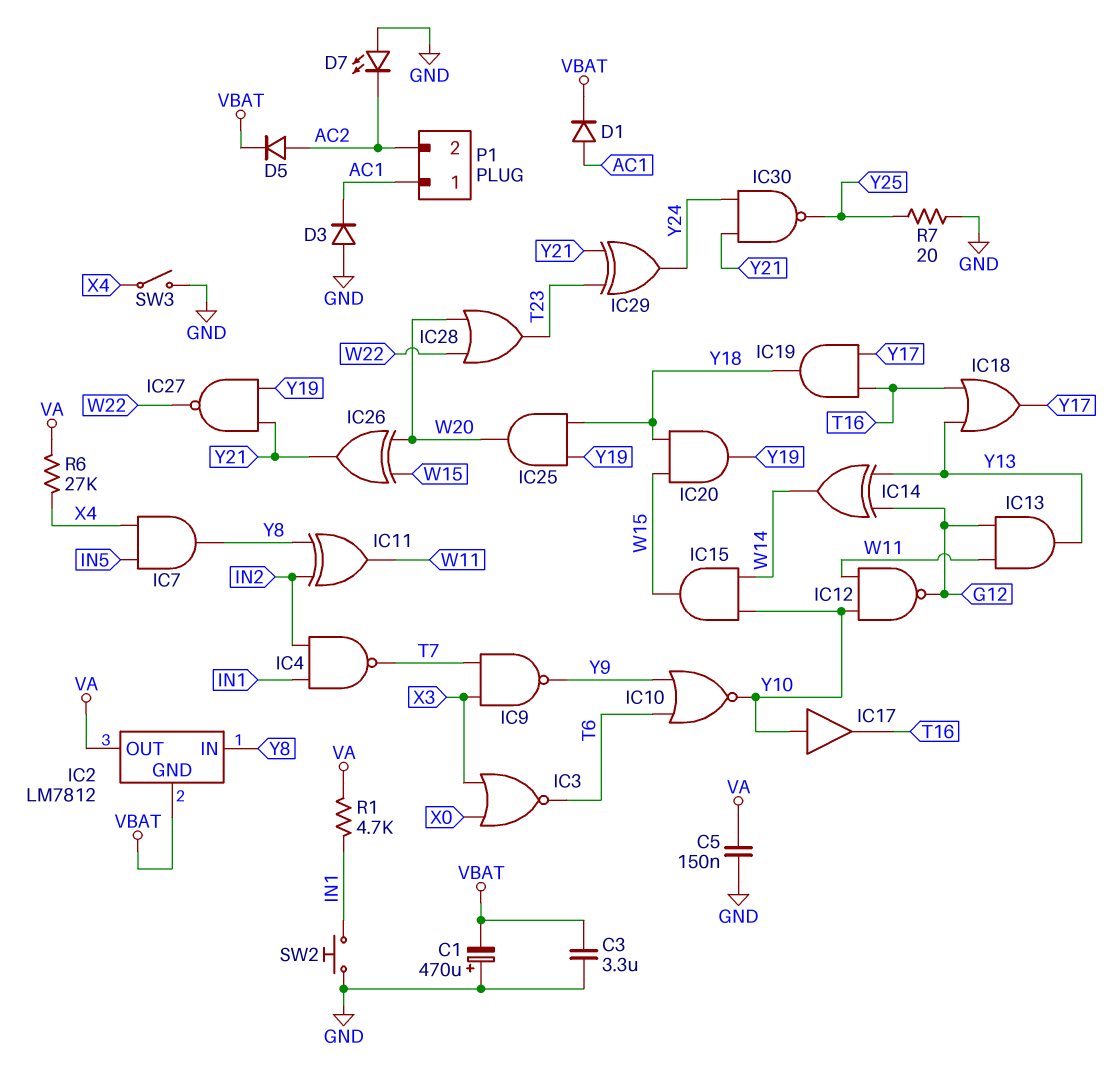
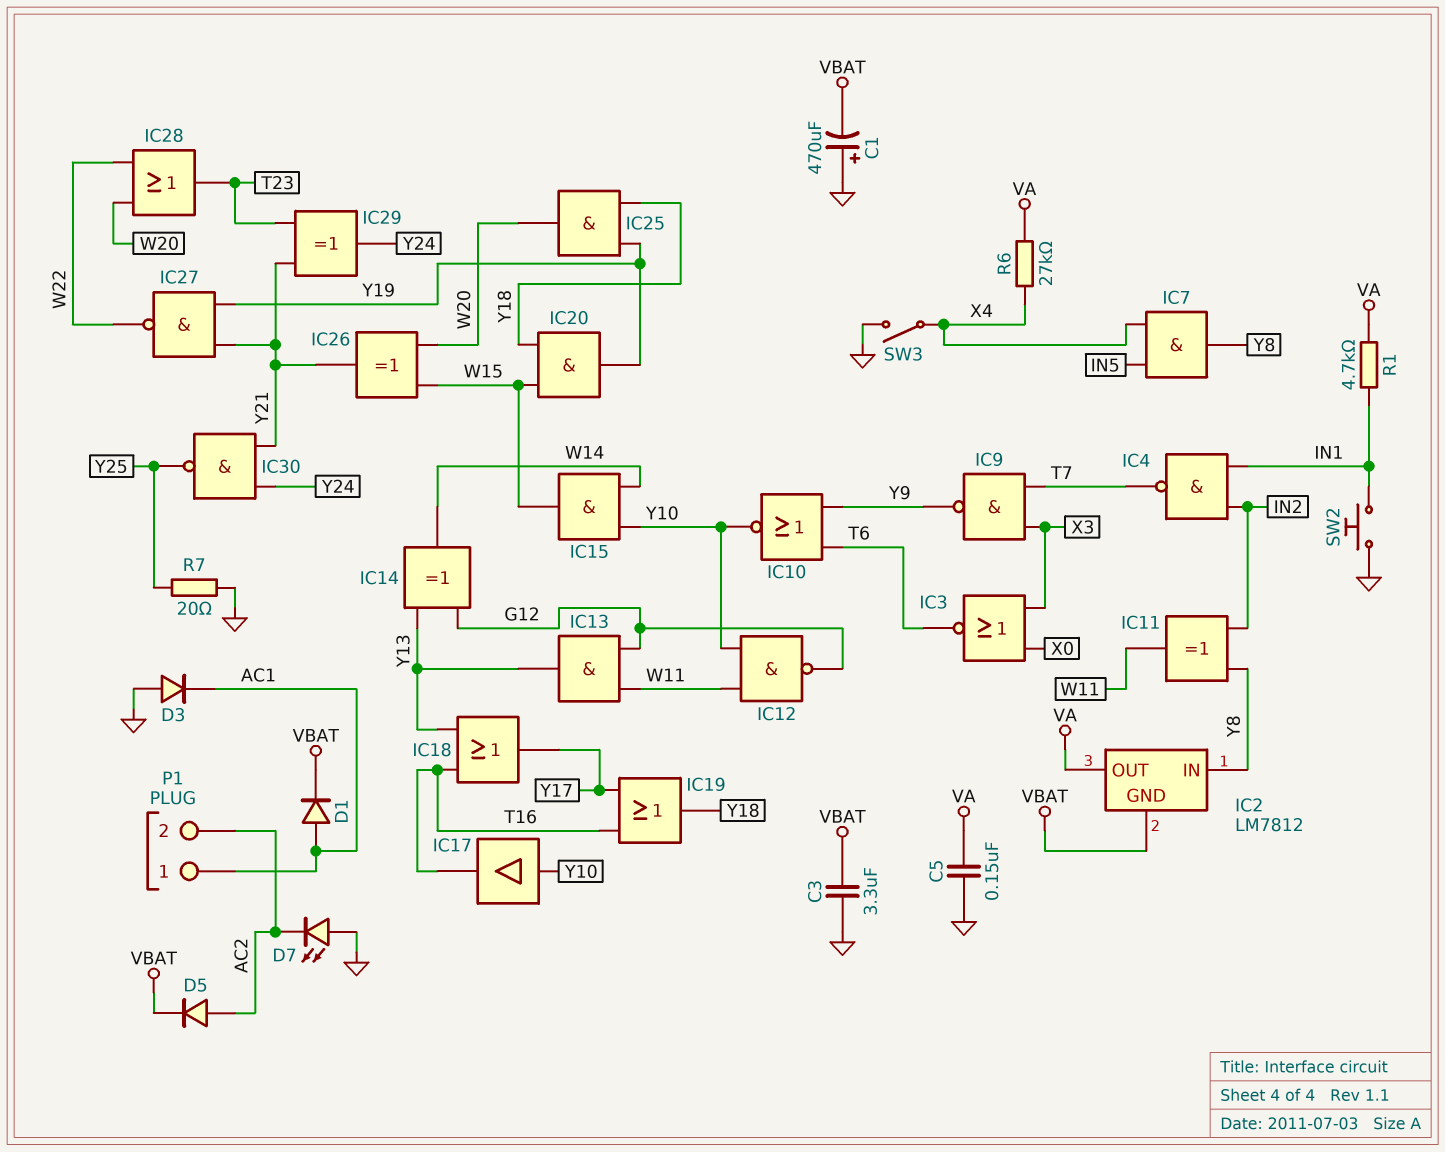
IC19: AND (in T16, in Y17, out Y18) -> OR (in T16, in Y17, out Y18)

